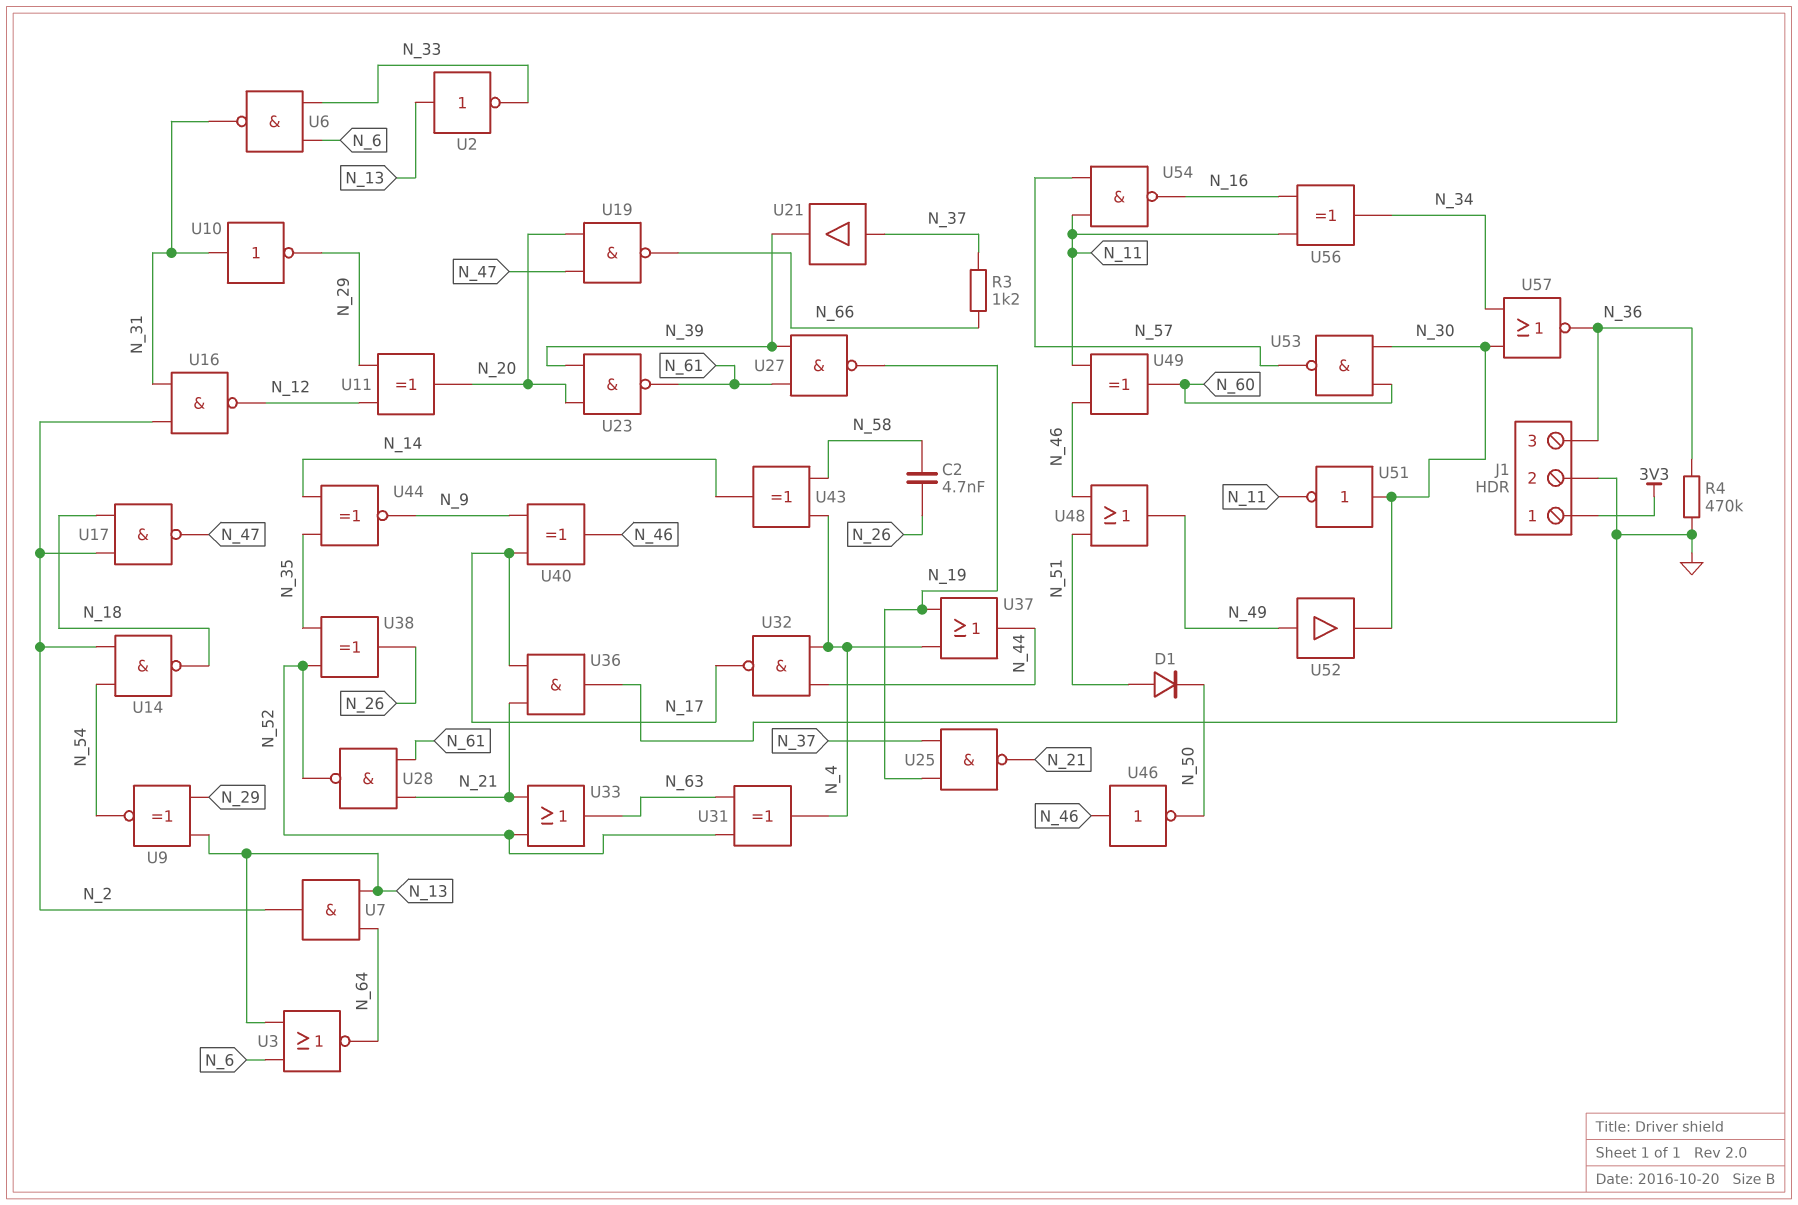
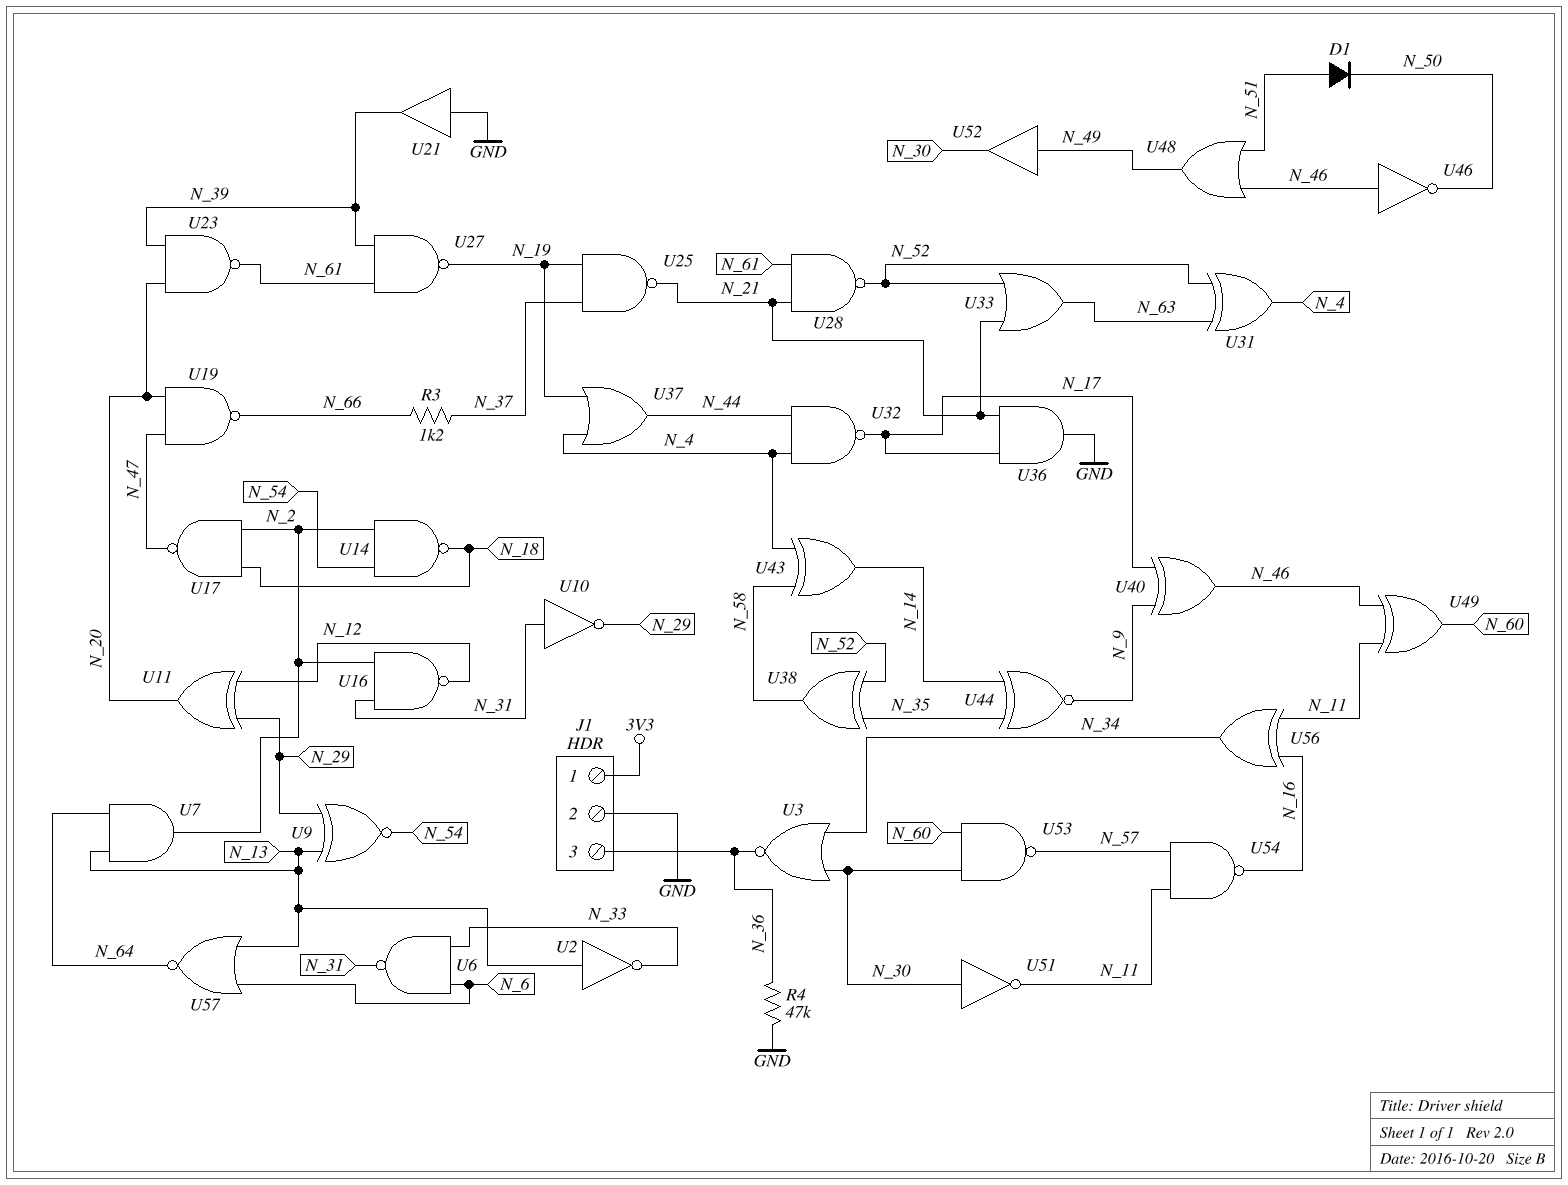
C2: 4.7nF (N_26, N_58) -> none
R4: 470k (GND, N_36) -> 47k (GND, N_36)
U3: NOR (in N_6, in N_13, out N_64) -> NOR (in N_30, in N_34, out N_36)
U21: buffer (in N_37, out N_39) -> buffer (in GND, out N_39)
U38: XOR (in N_35, in N_52, out N_26) -> XOR (in N_35, in N_52, out N_58)
U57: NOR (in N_30, in N_34, out N_36) -> NOR (in N_6, in N_13, out N_64)

